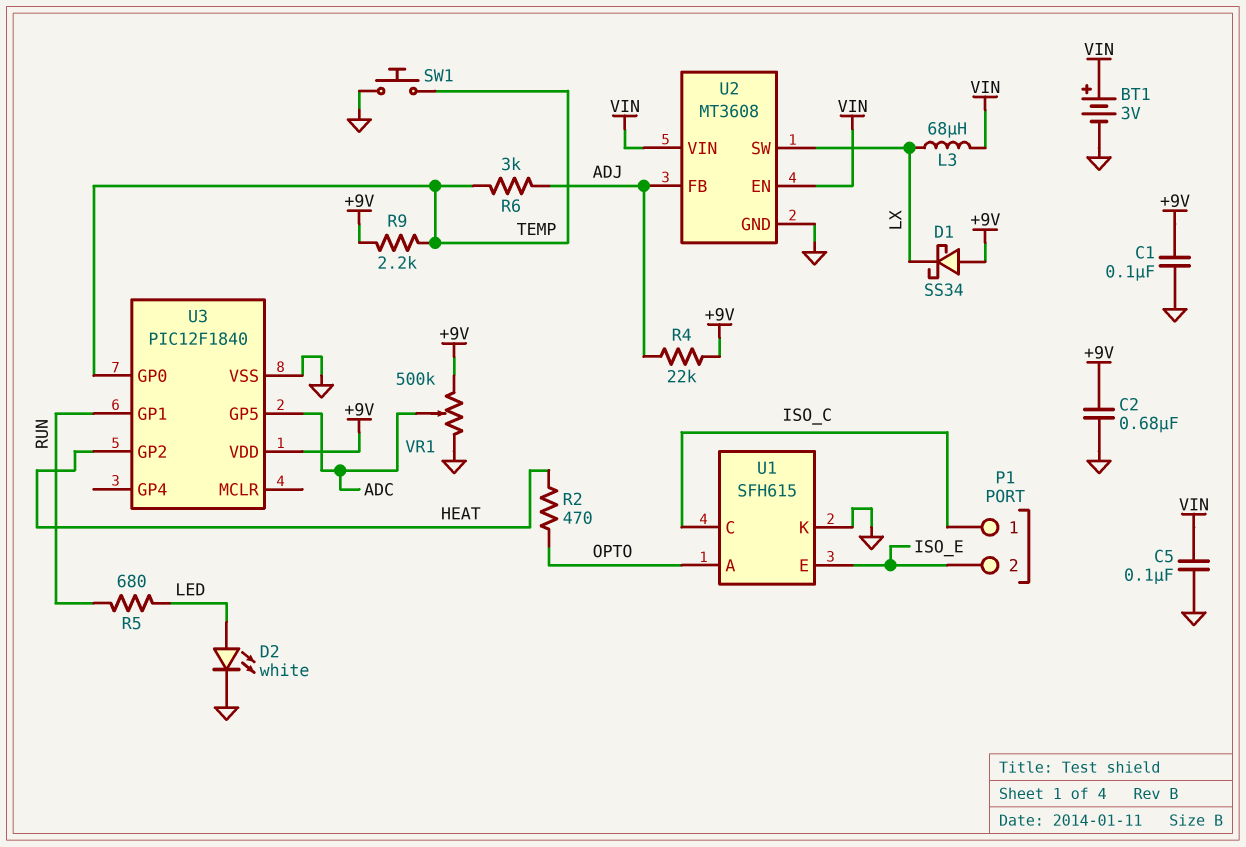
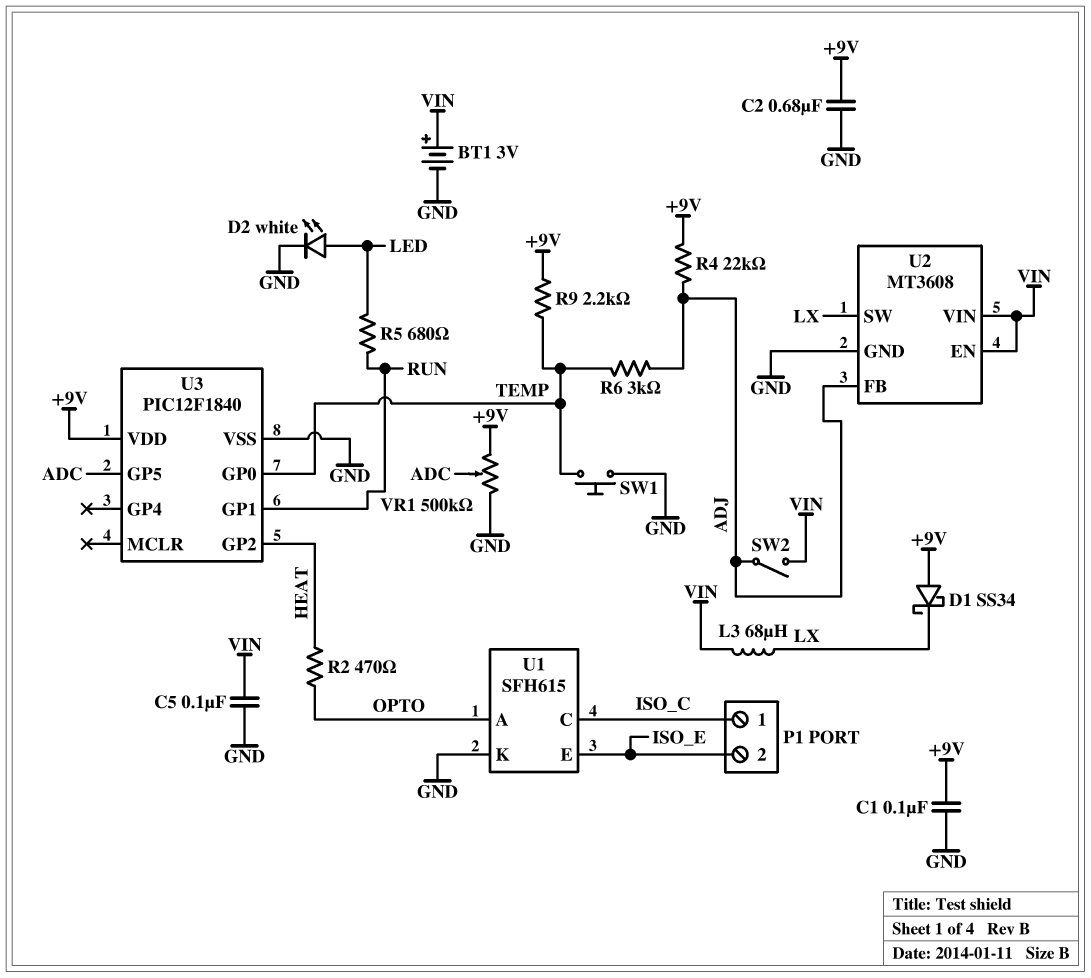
SW2: none -> switch (ADJ, VIN)

